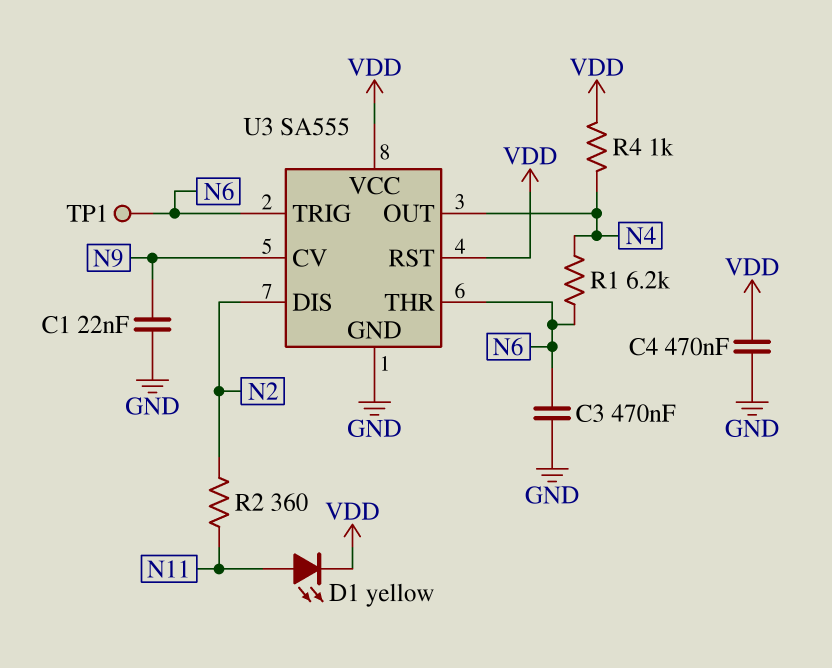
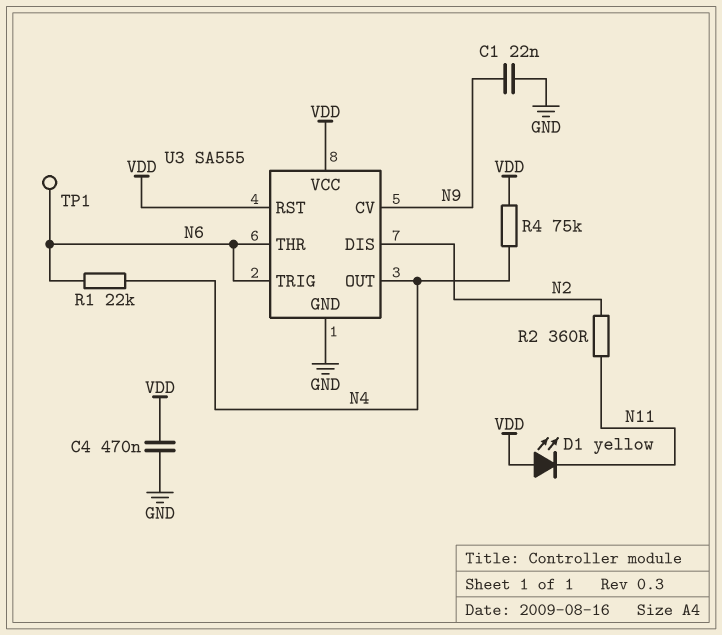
C3: 470nF (GND, N6) -> none
D1: LED yellow (A N11, K VDD) -> LED yellow (A VDD, K N11)
R1: 6.2k (N4, N6) -> 22k (N4, N6)
R4: 1k (N4, VDD) -> 75k (N4, VDD)

